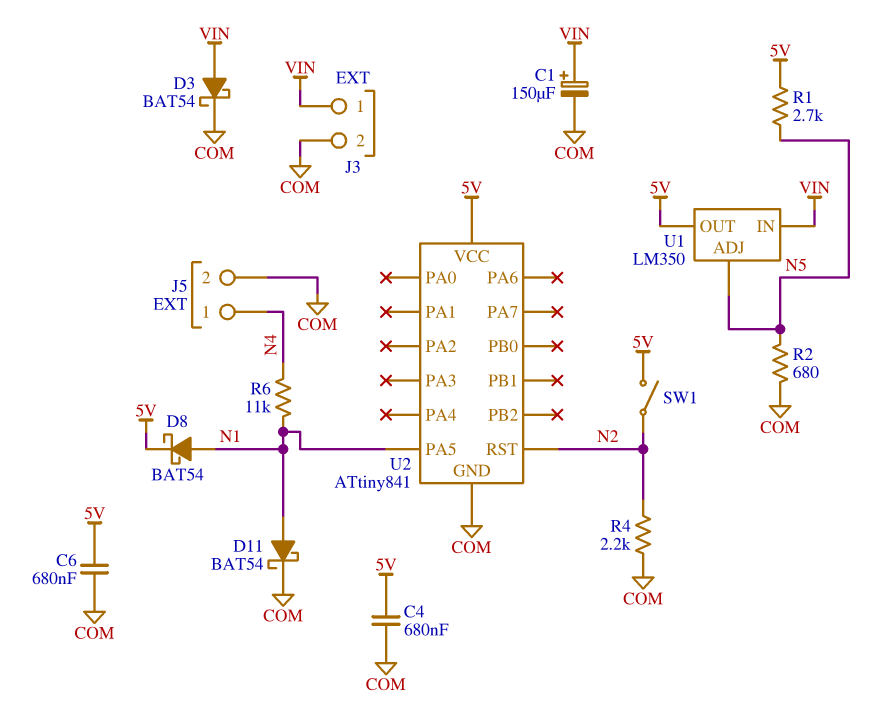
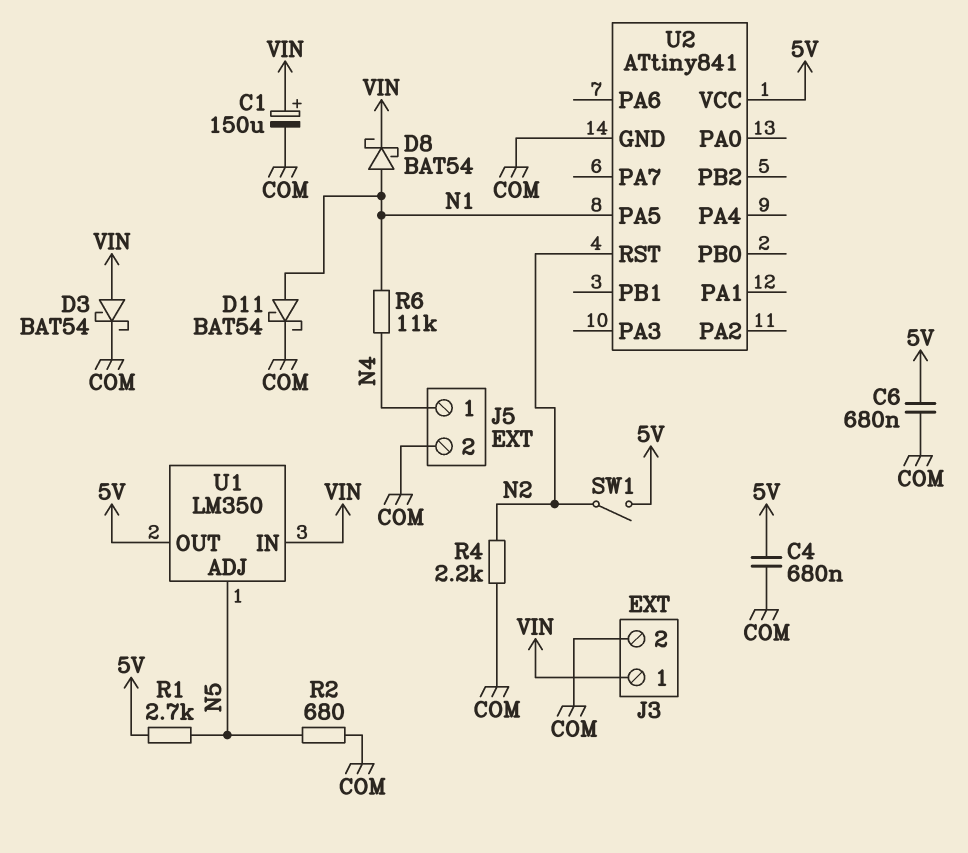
D8: schottky BAT54 (A N1, K 5V) -> schottky BAT54 (A N1, K VIN)

